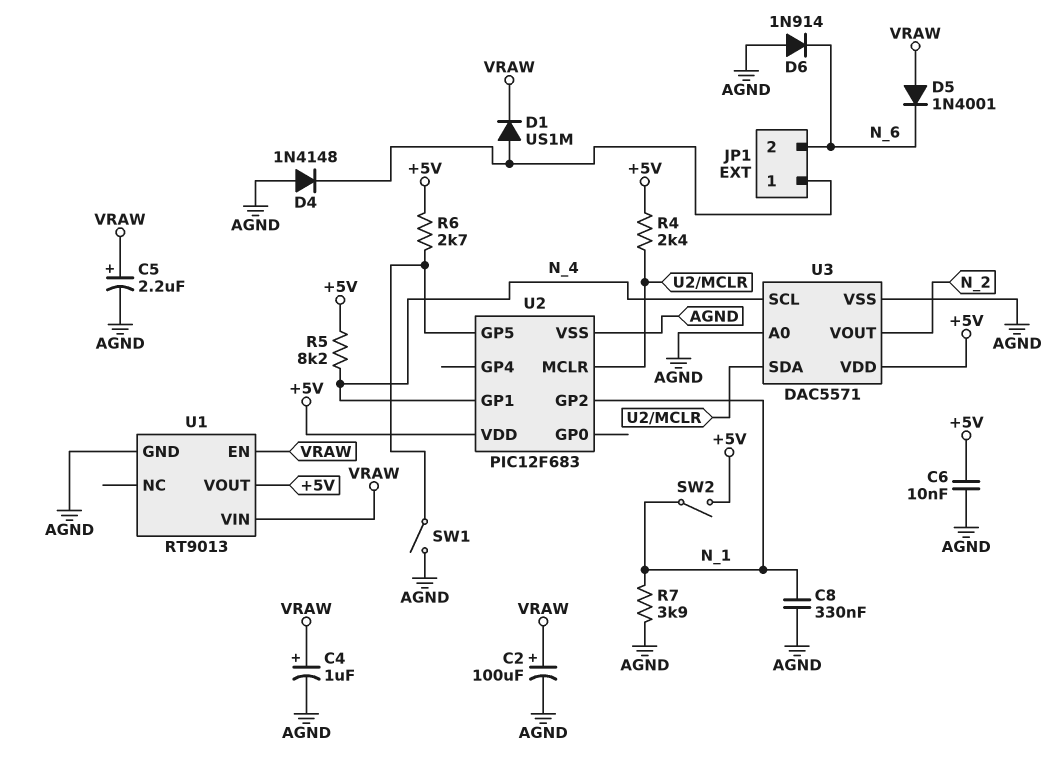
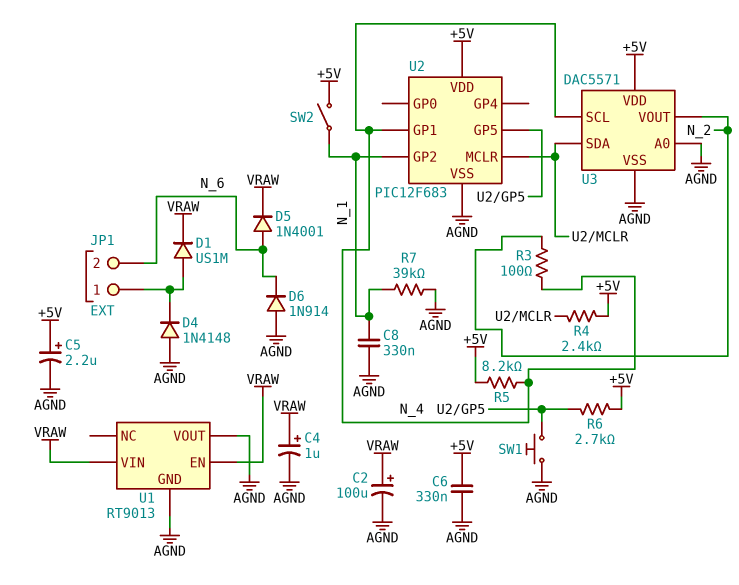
C5: 2.2uF (plus VRAW, minus AGND) -> 2.2uF (plus +5V, minus AGND)
C6: 10nF (+5V, AGND) -> 330nF (+5V, AGND)
D5: diode 1N4001 (A VRAW, K N_6) -> diode 1N4001 (A N_6, K VRAW)
R3: none -> 100 (N_2, N_4)
R7: 3.9k (AGND, N_1) -> 39k (AGND, N_1)
SW1: switch (AGND, U2/GP5) -> button (AGND, U2/GP5)
U1 pin VOUT: +5V -> AGND

